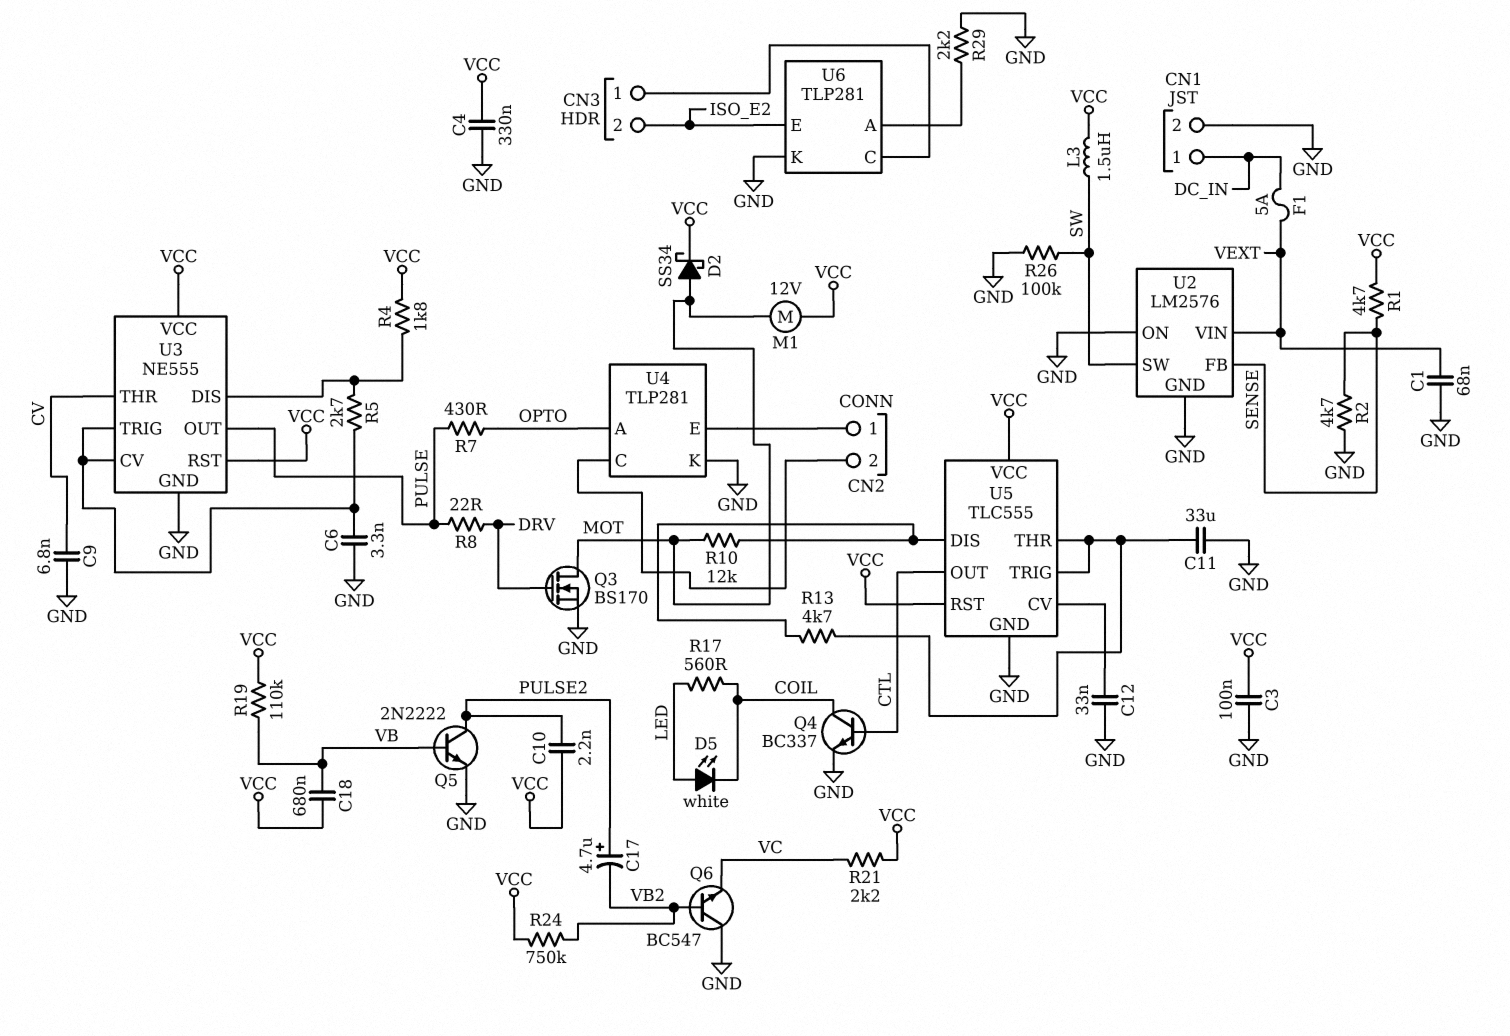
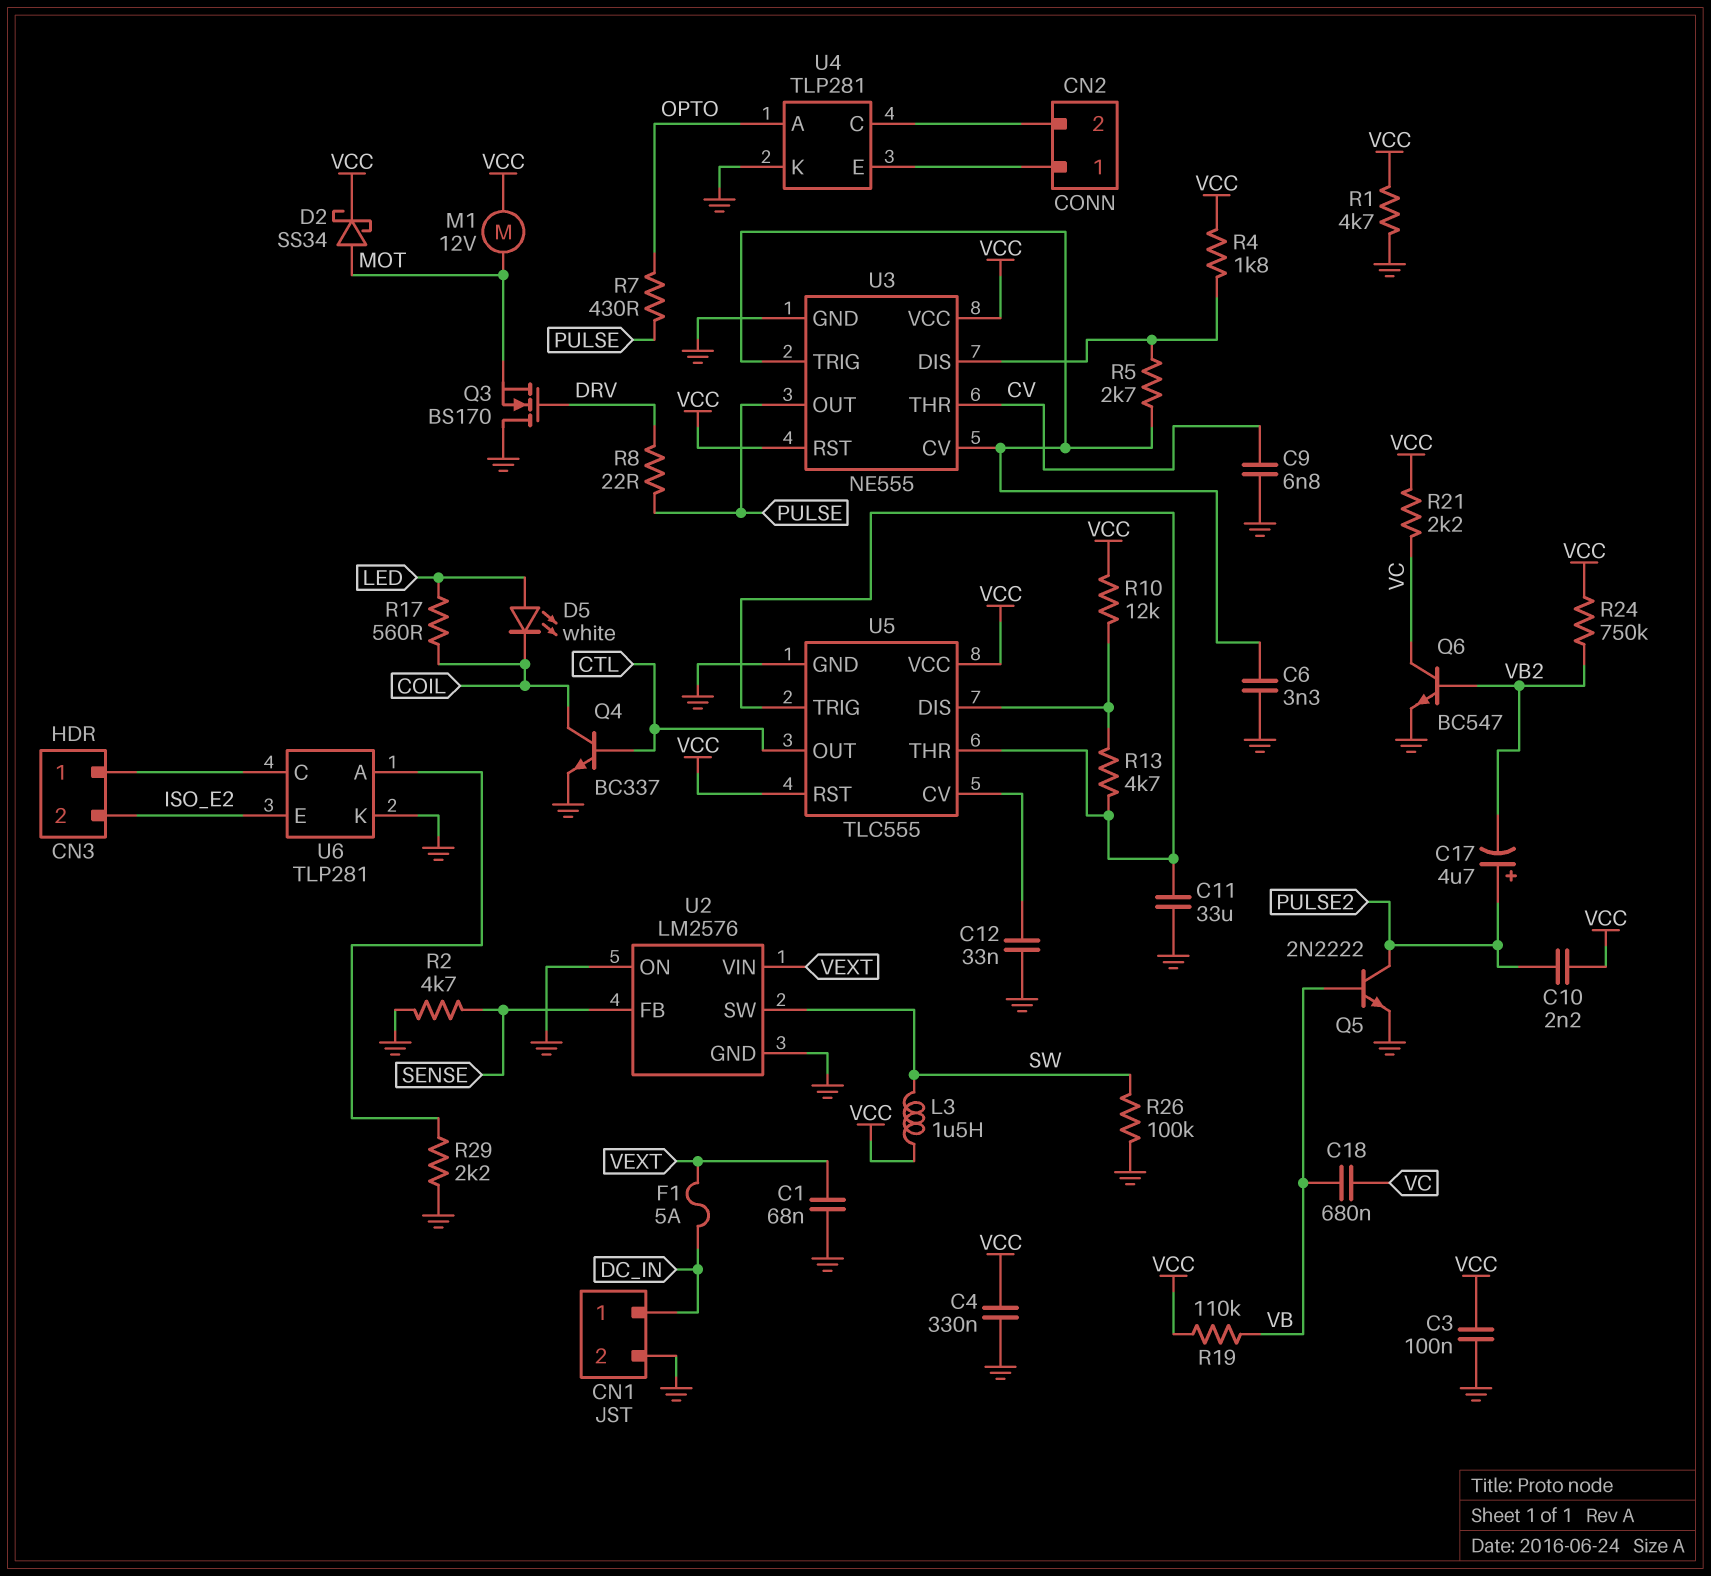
C18: 680nF (VB, VCC) -> 680nF (VB, VC)
Q3: NMOS BS170 (G DRV, D MOT, S GND) -> NMOS BS170 (G DRV, D GND, S MOT)
Q6: NPN BC547 (B VB2, C GND, E VC) -> NPN BC547 (B VB2, C VC, E GND)
R1: 4.7k (SENSE, VCC) -> 4.7k (GND, VCC)
R10: 12k (MOT, U5/DIS) -> 12k (U5/DIS, VCC)

